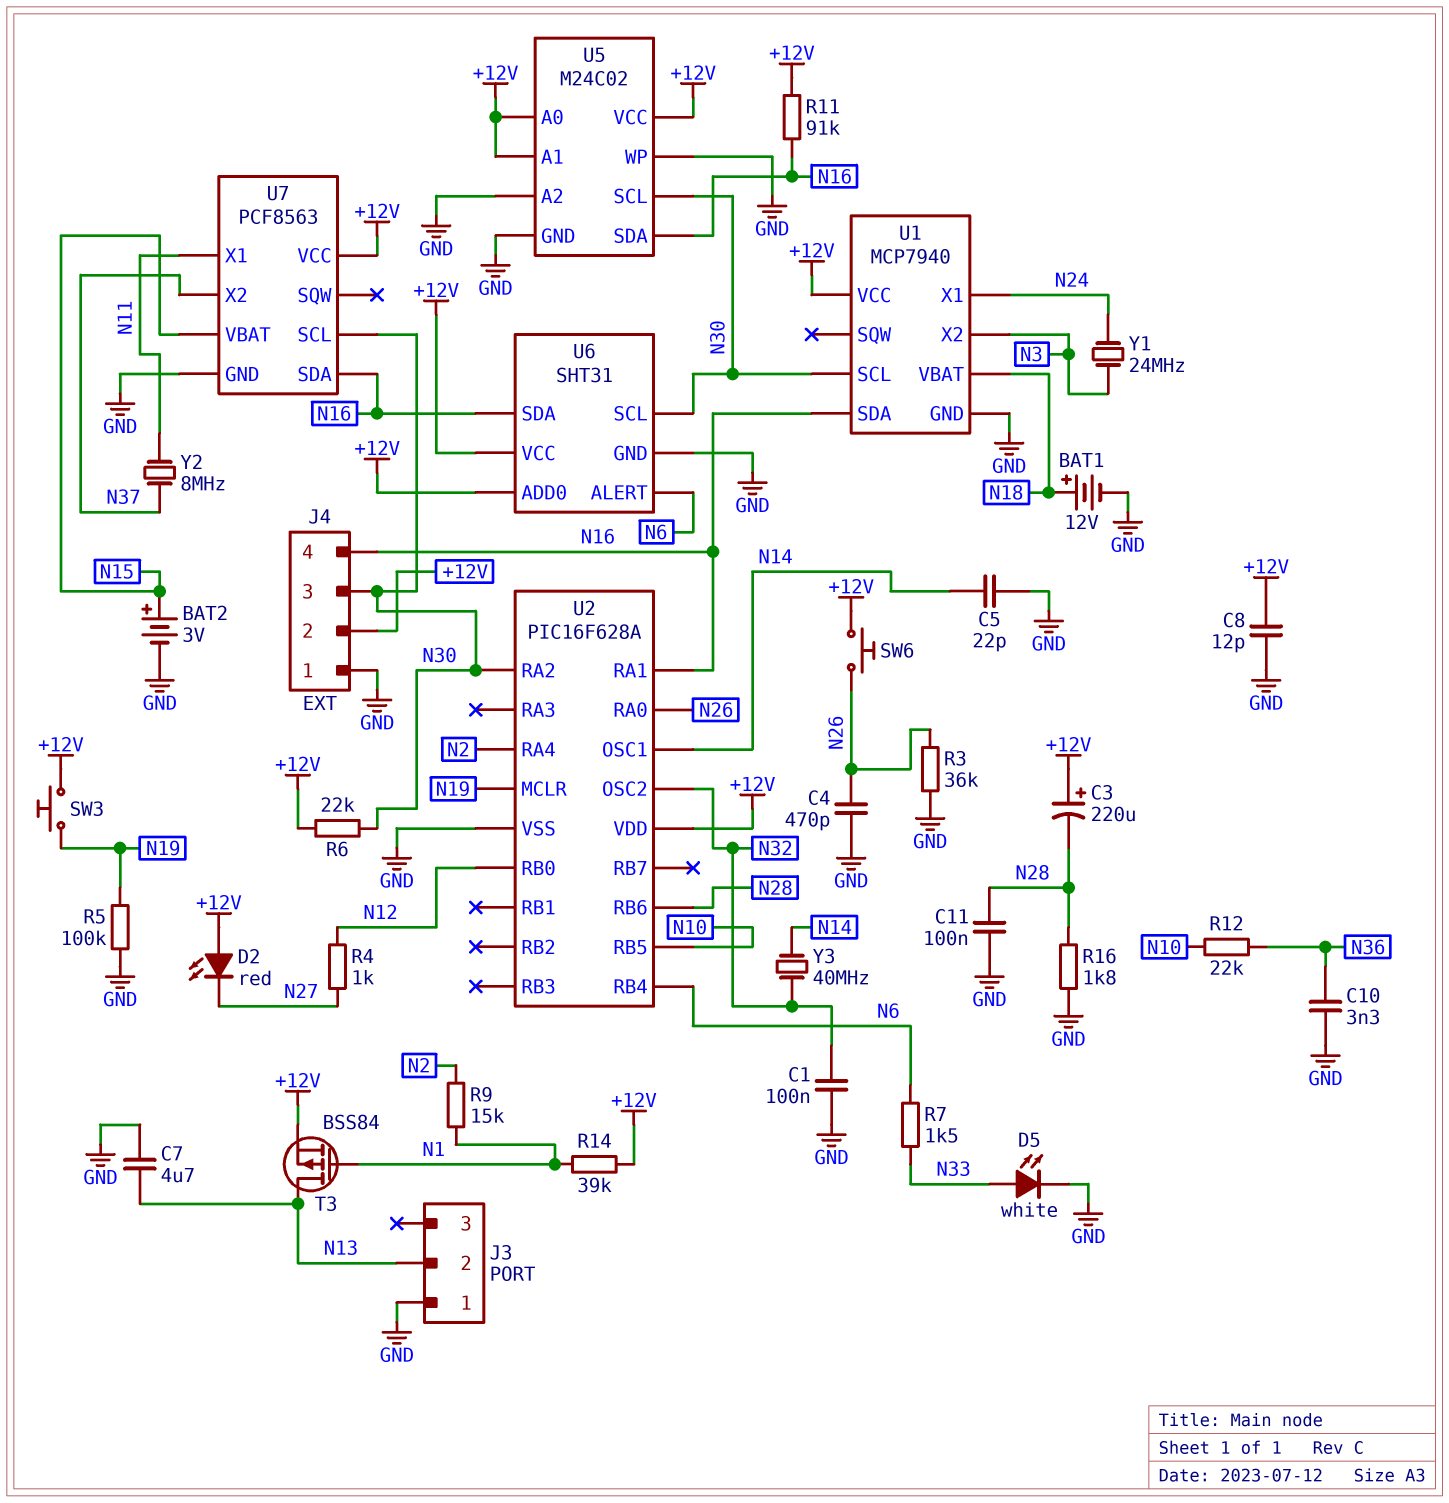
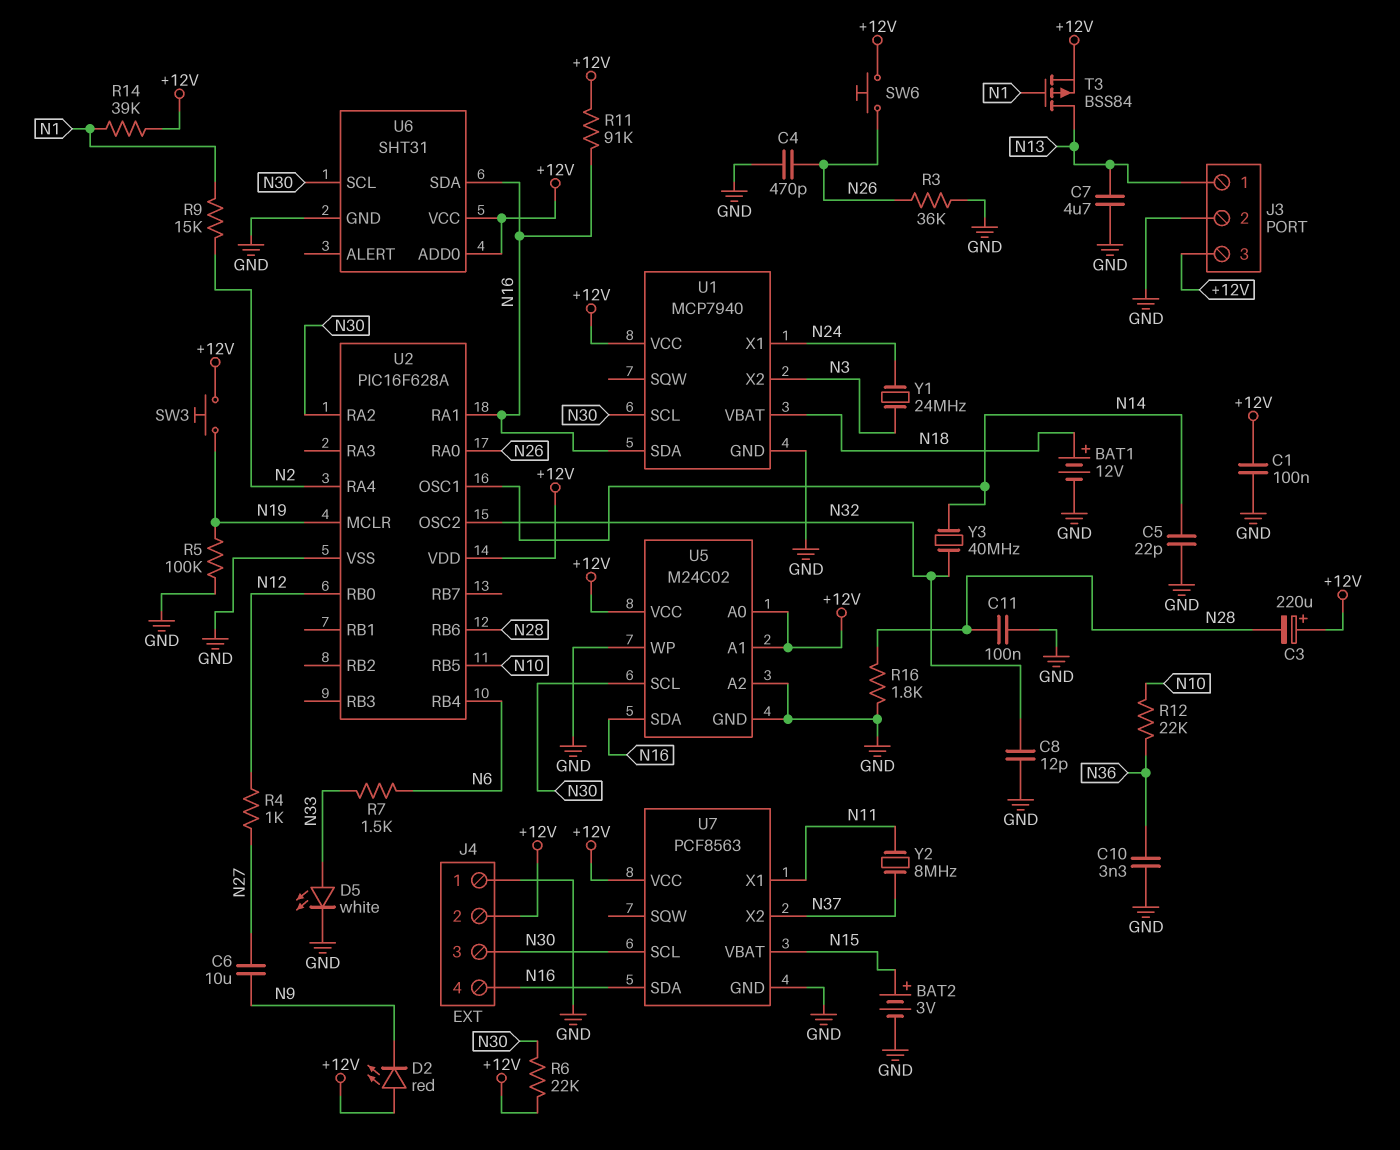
C1: 100nF (GND, N32) -> 100nF (+12V, GND)
C6: none -> 10uF (N9, N27)
C8: 12pF (+12V, GND) -> 12pF (GND, N32)
D2: LED red (A +12V, K N27) -> LED red (A +12V, K N9)
J3 pin 1: GND -> N13
J3 pin 2: N13 -> GND
J3 pin 3: none -> +12V
U6 pin ALERT: N6 -> none

